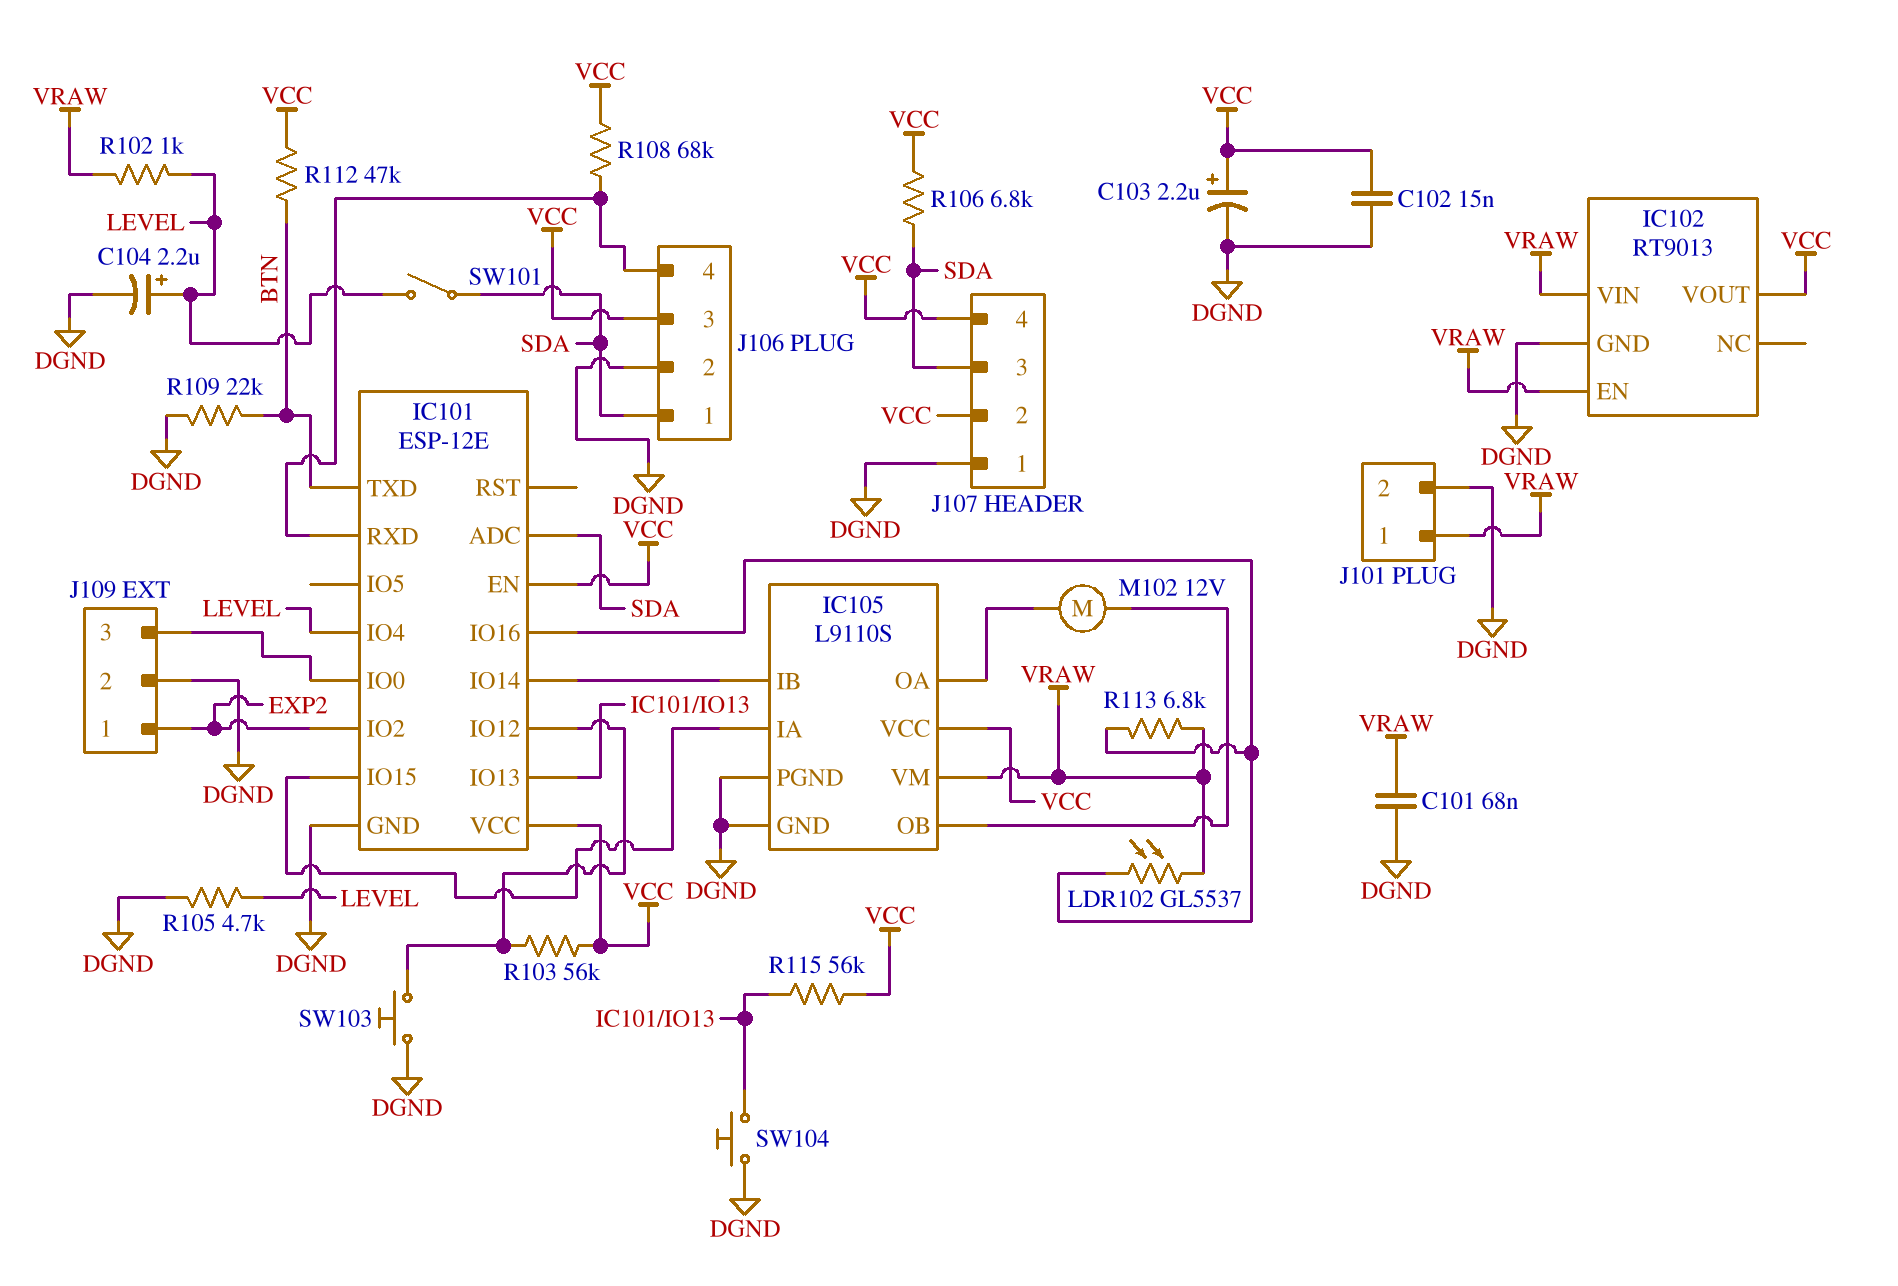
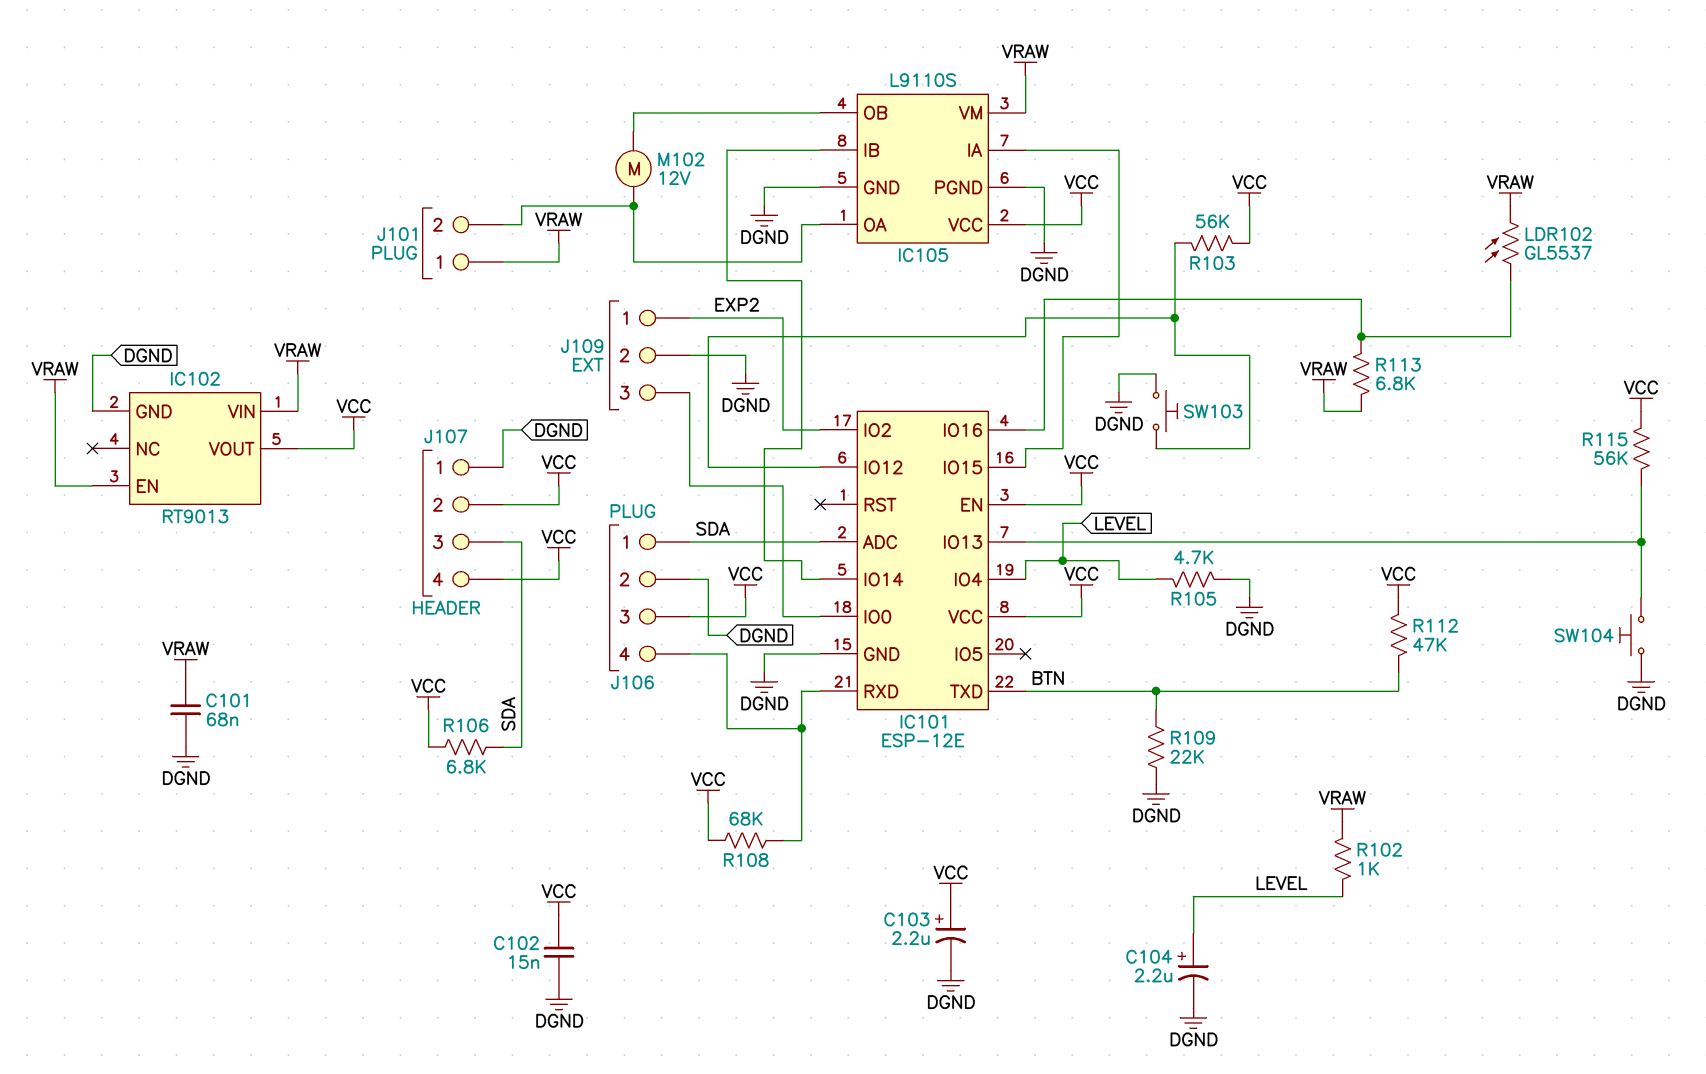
J101 pin 2: DGND -> IC105/OA
SW101: switch (LEVEL, SDA) -> none

